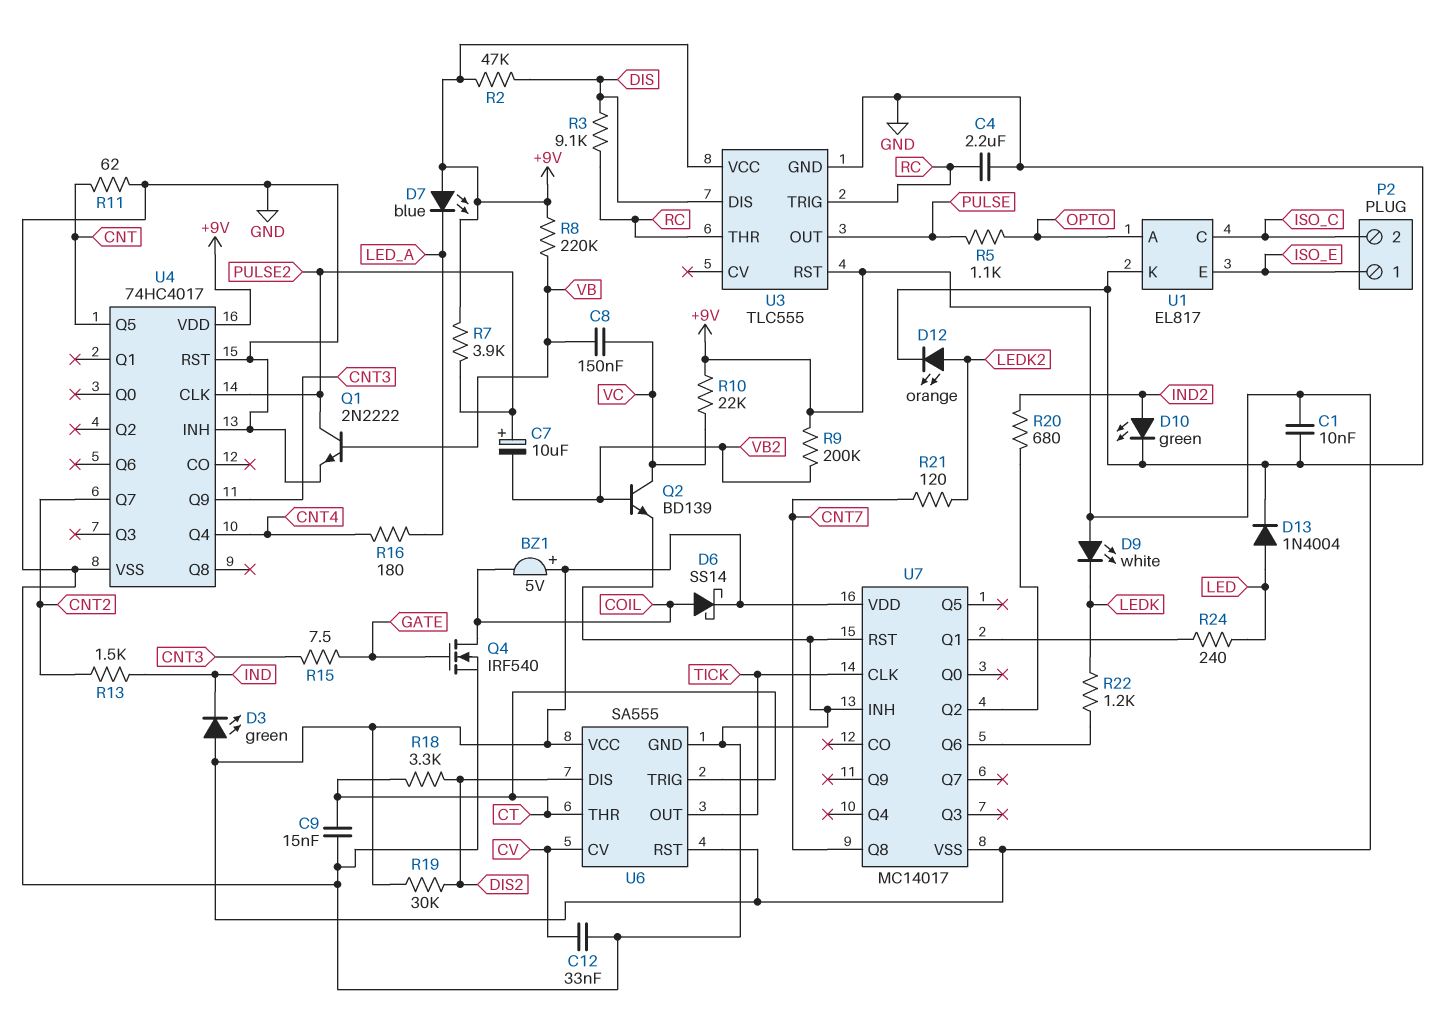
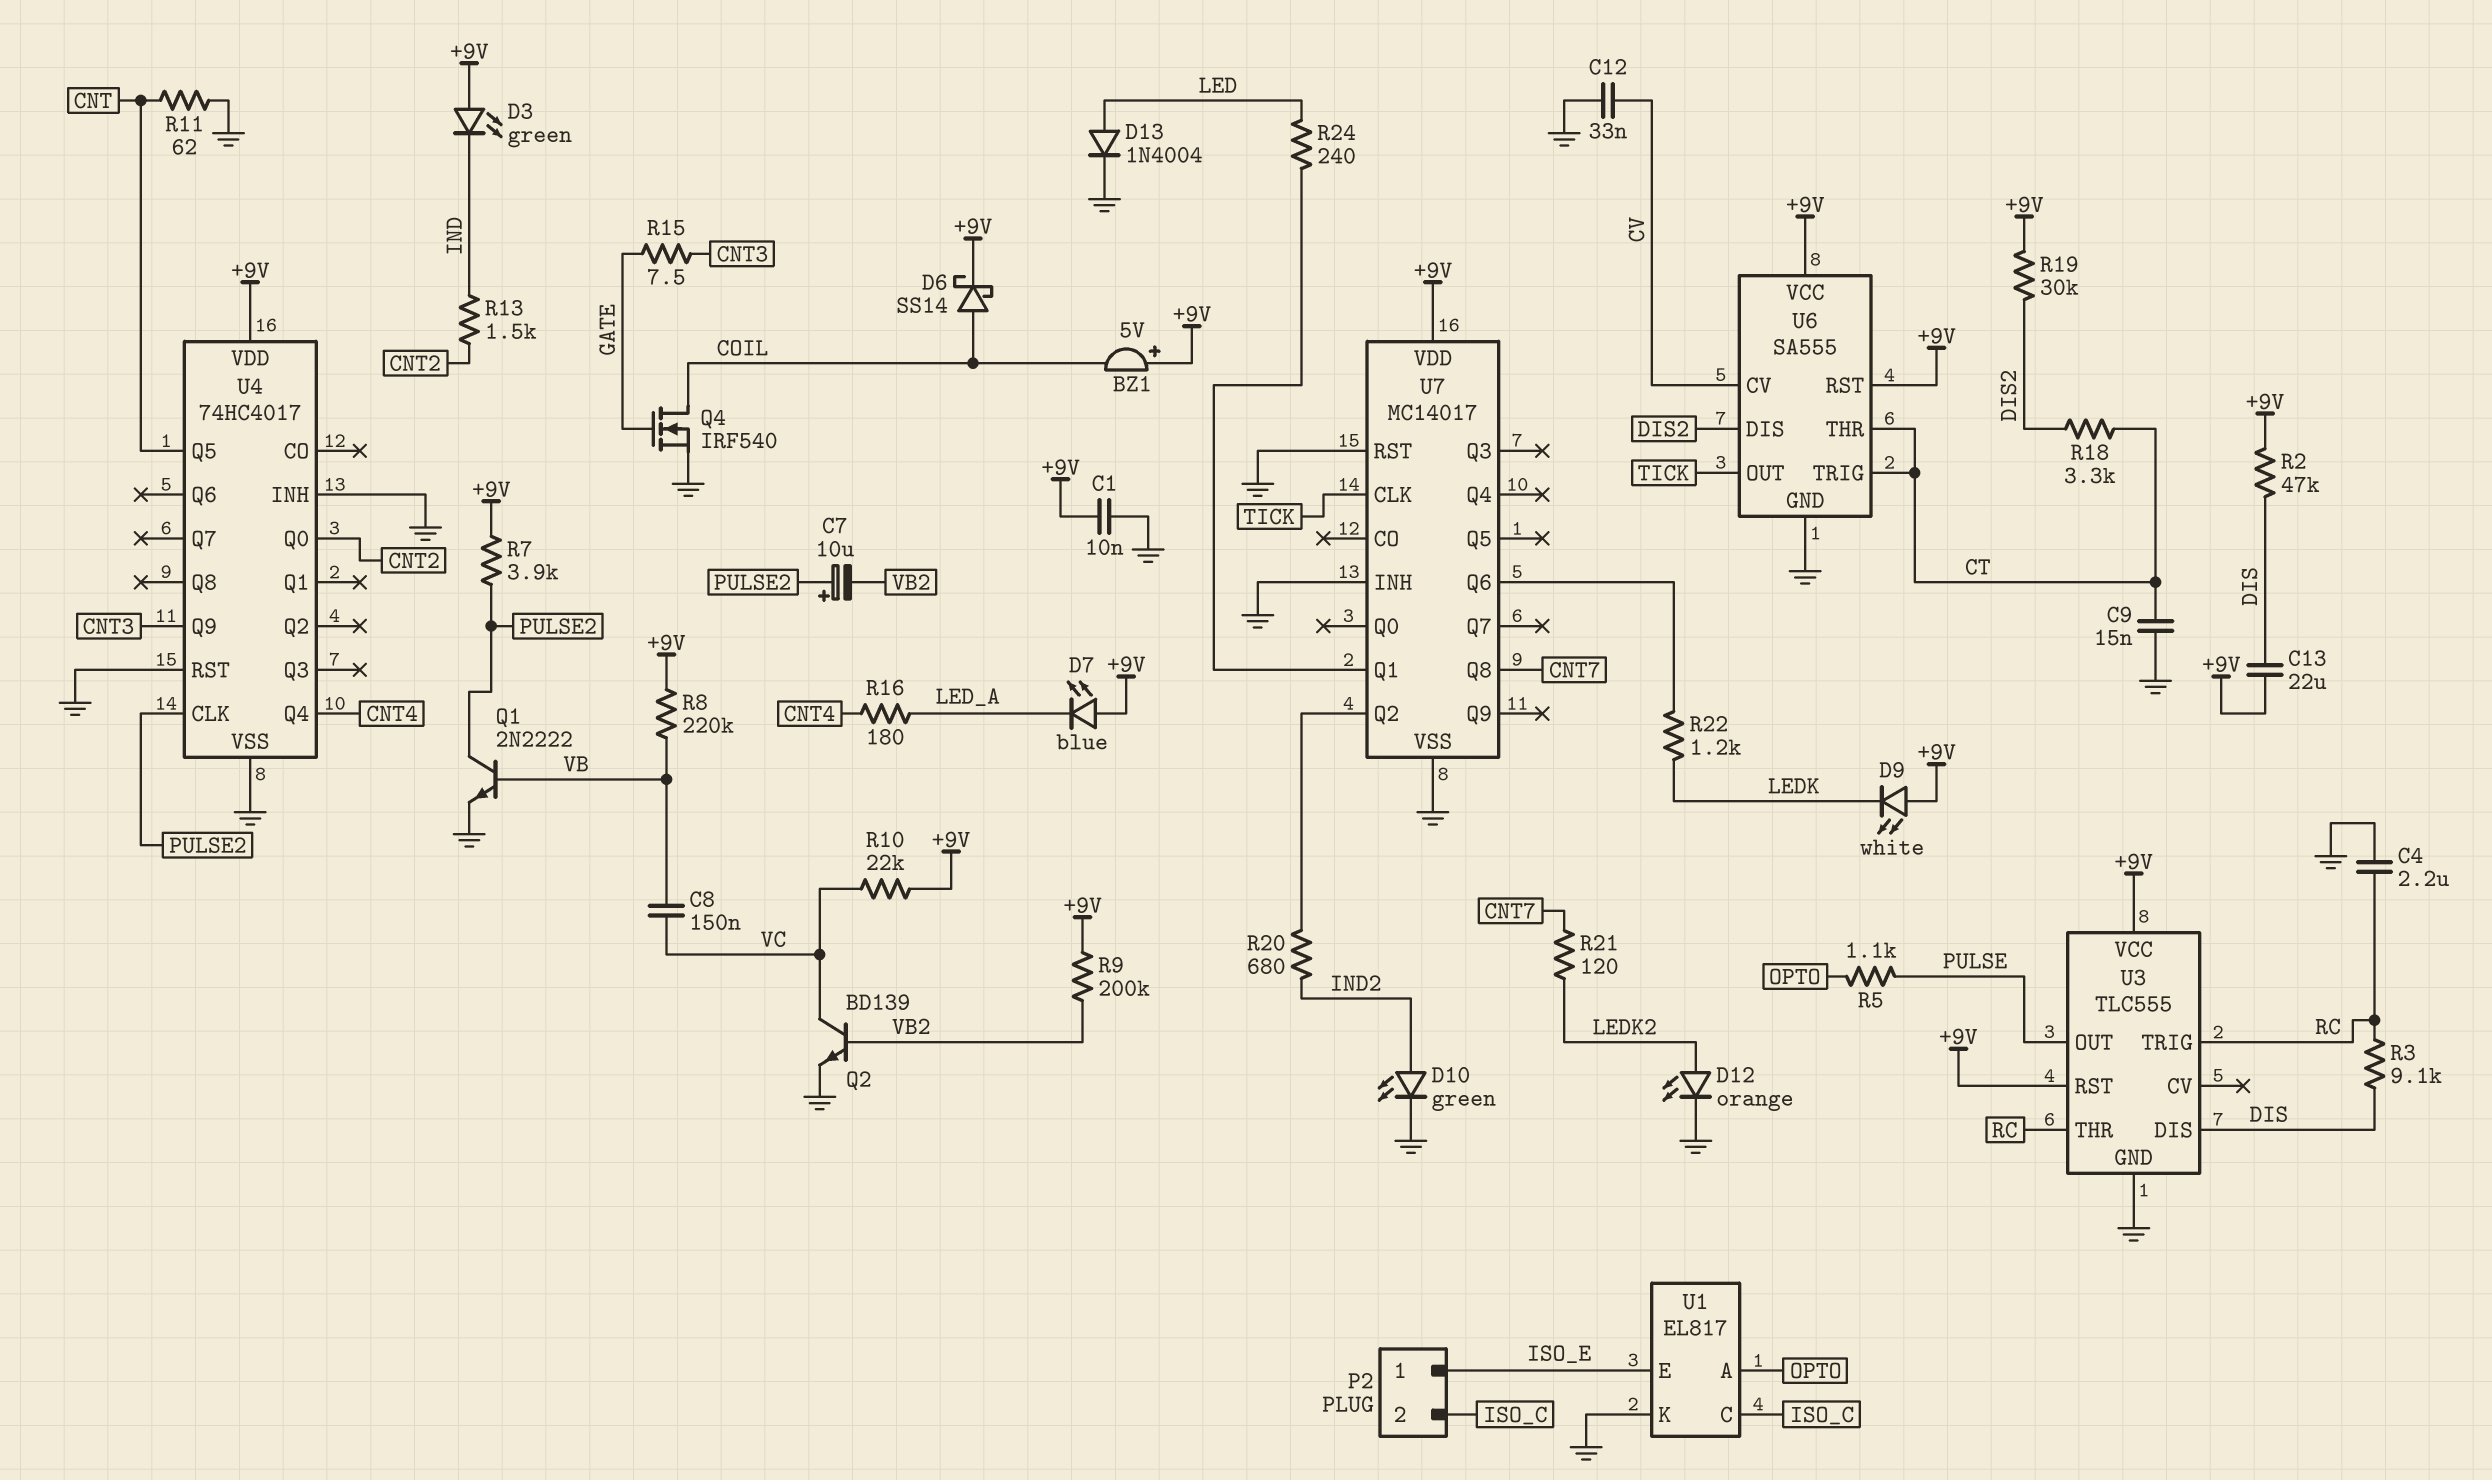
C13: none -> 22uF (+9V, DIS)
U4 pin Q0: none -> CNT2
U4 pin Q7: CNT2 -> none
U7 pin VSS: +9V -> GND

